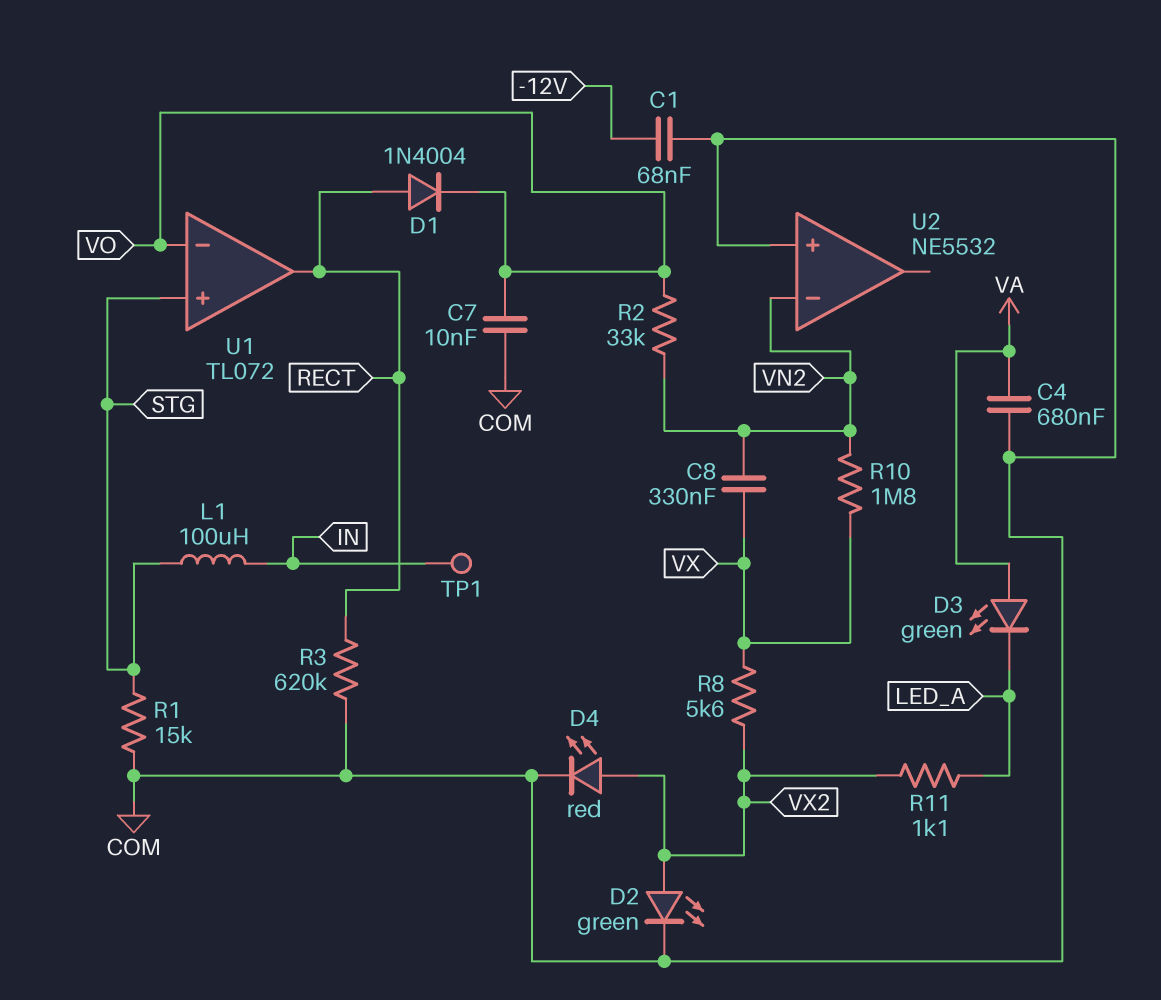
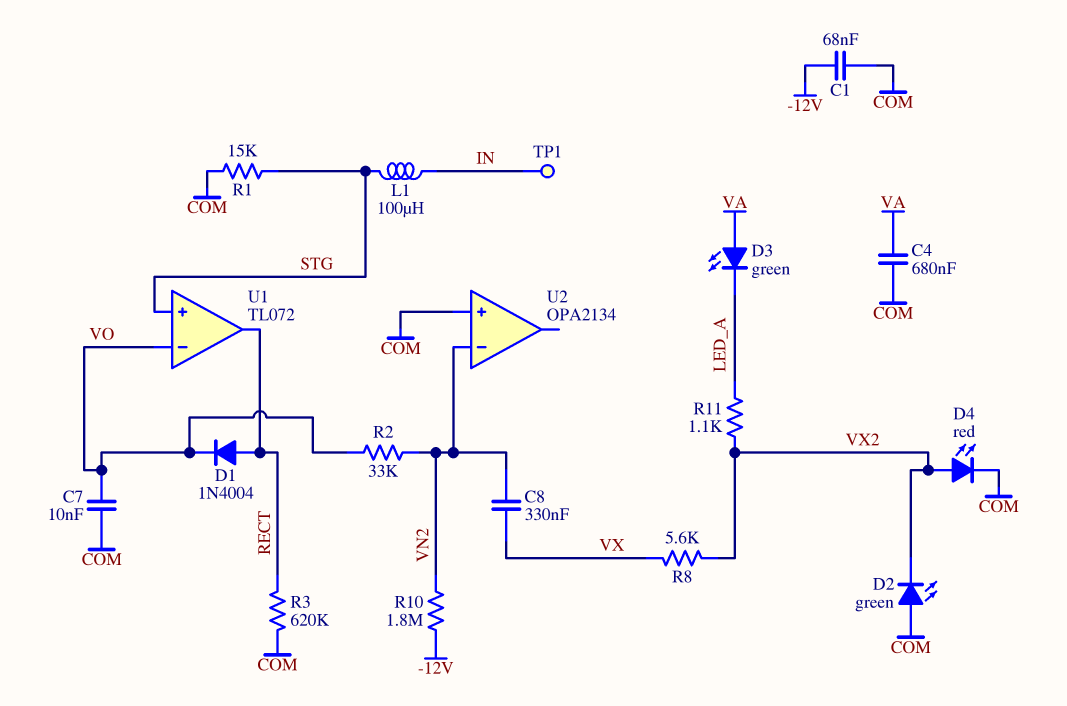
D2: LED green (A VX2, K COM) -> LED green (A COM, K VX2)
R10: 1.8M (VN2, VX) -> 1.8M (-12V, VN2)
U2: NE5532 -> OPA2134

